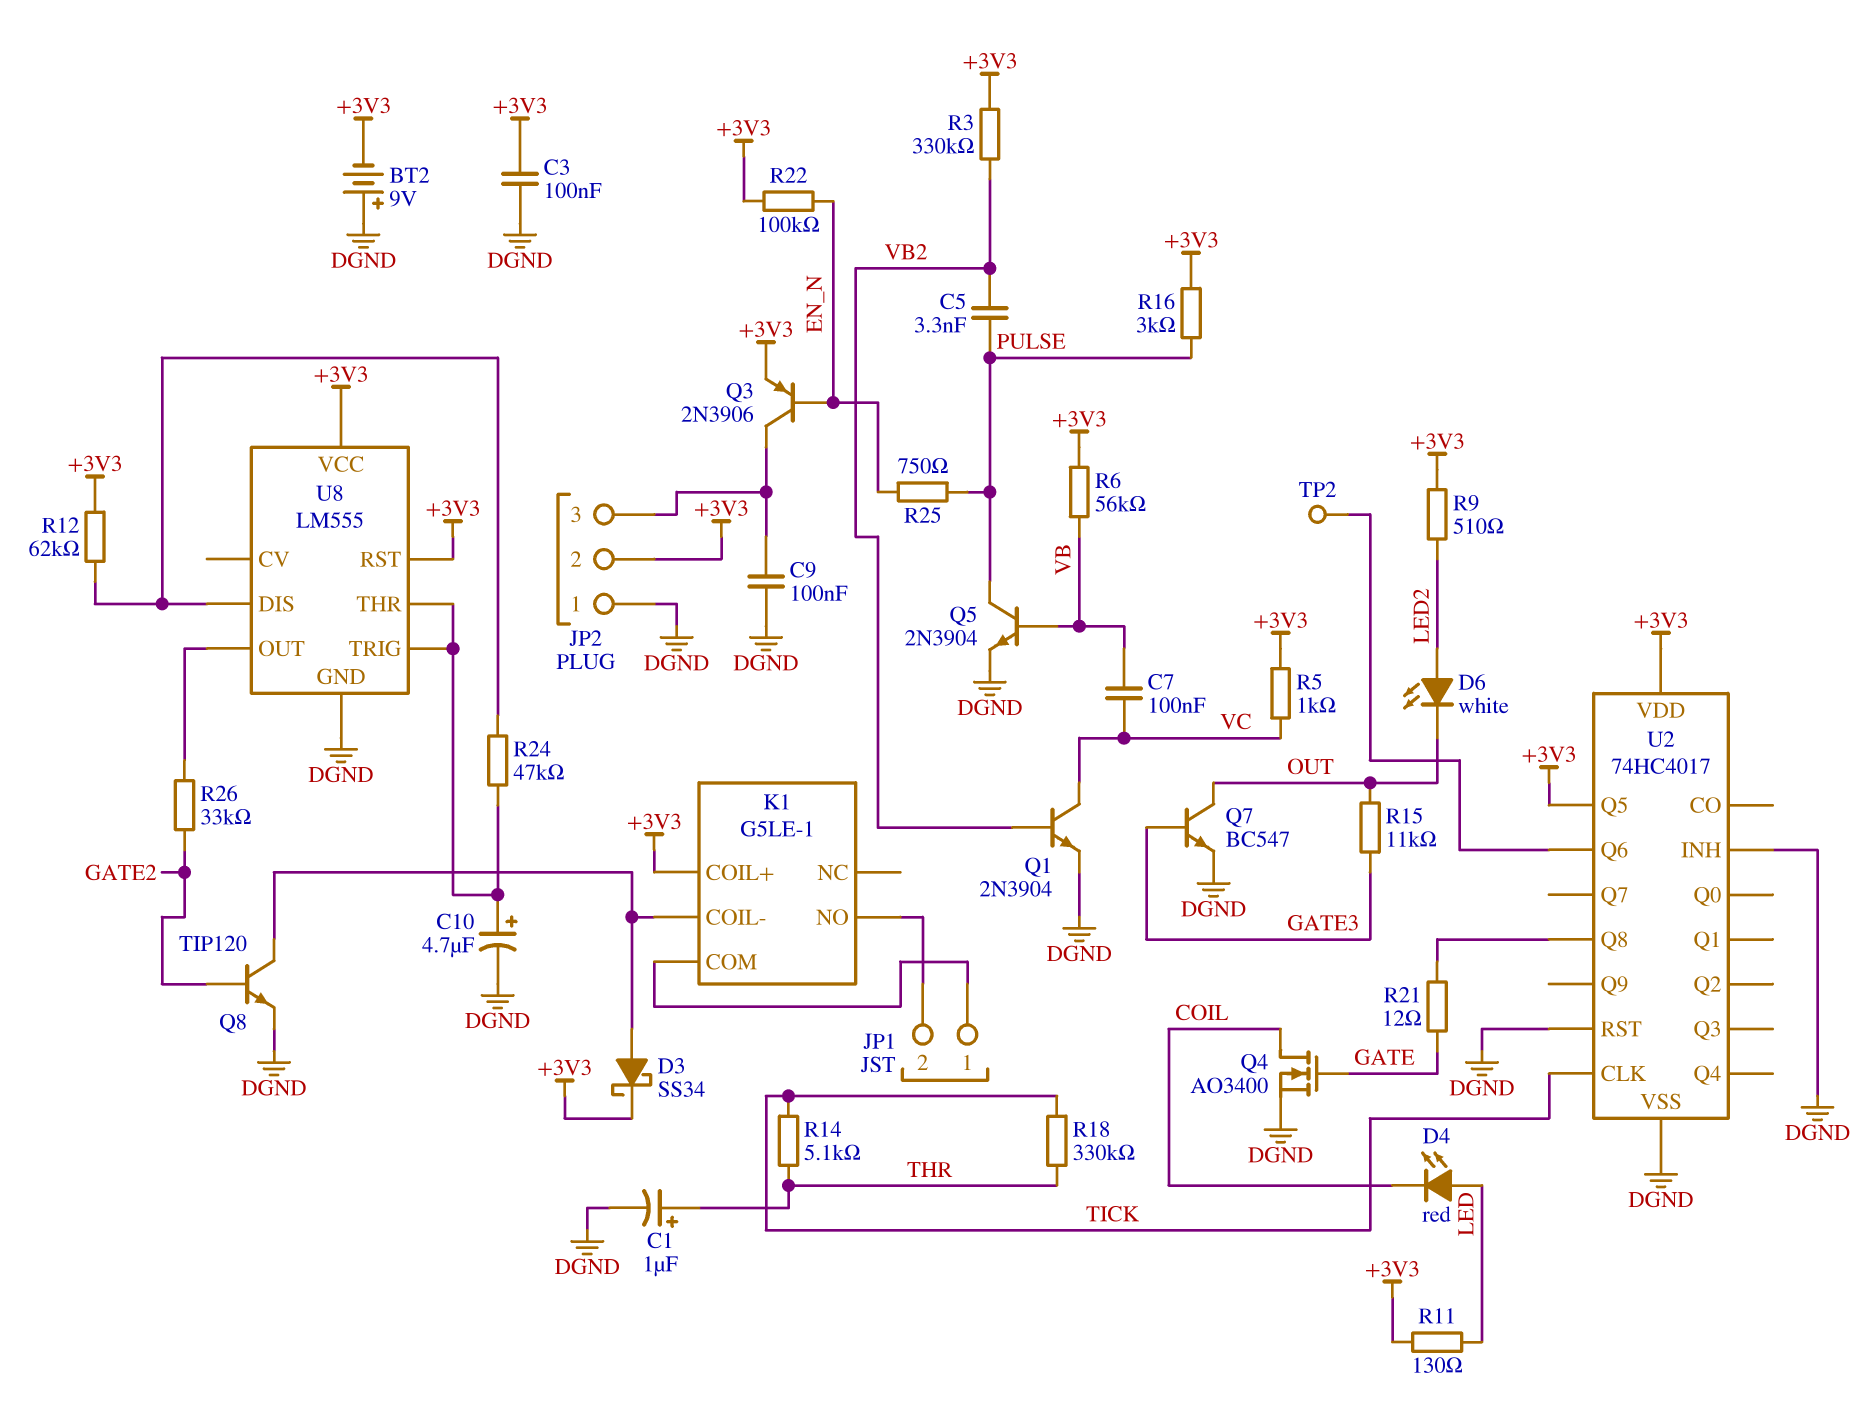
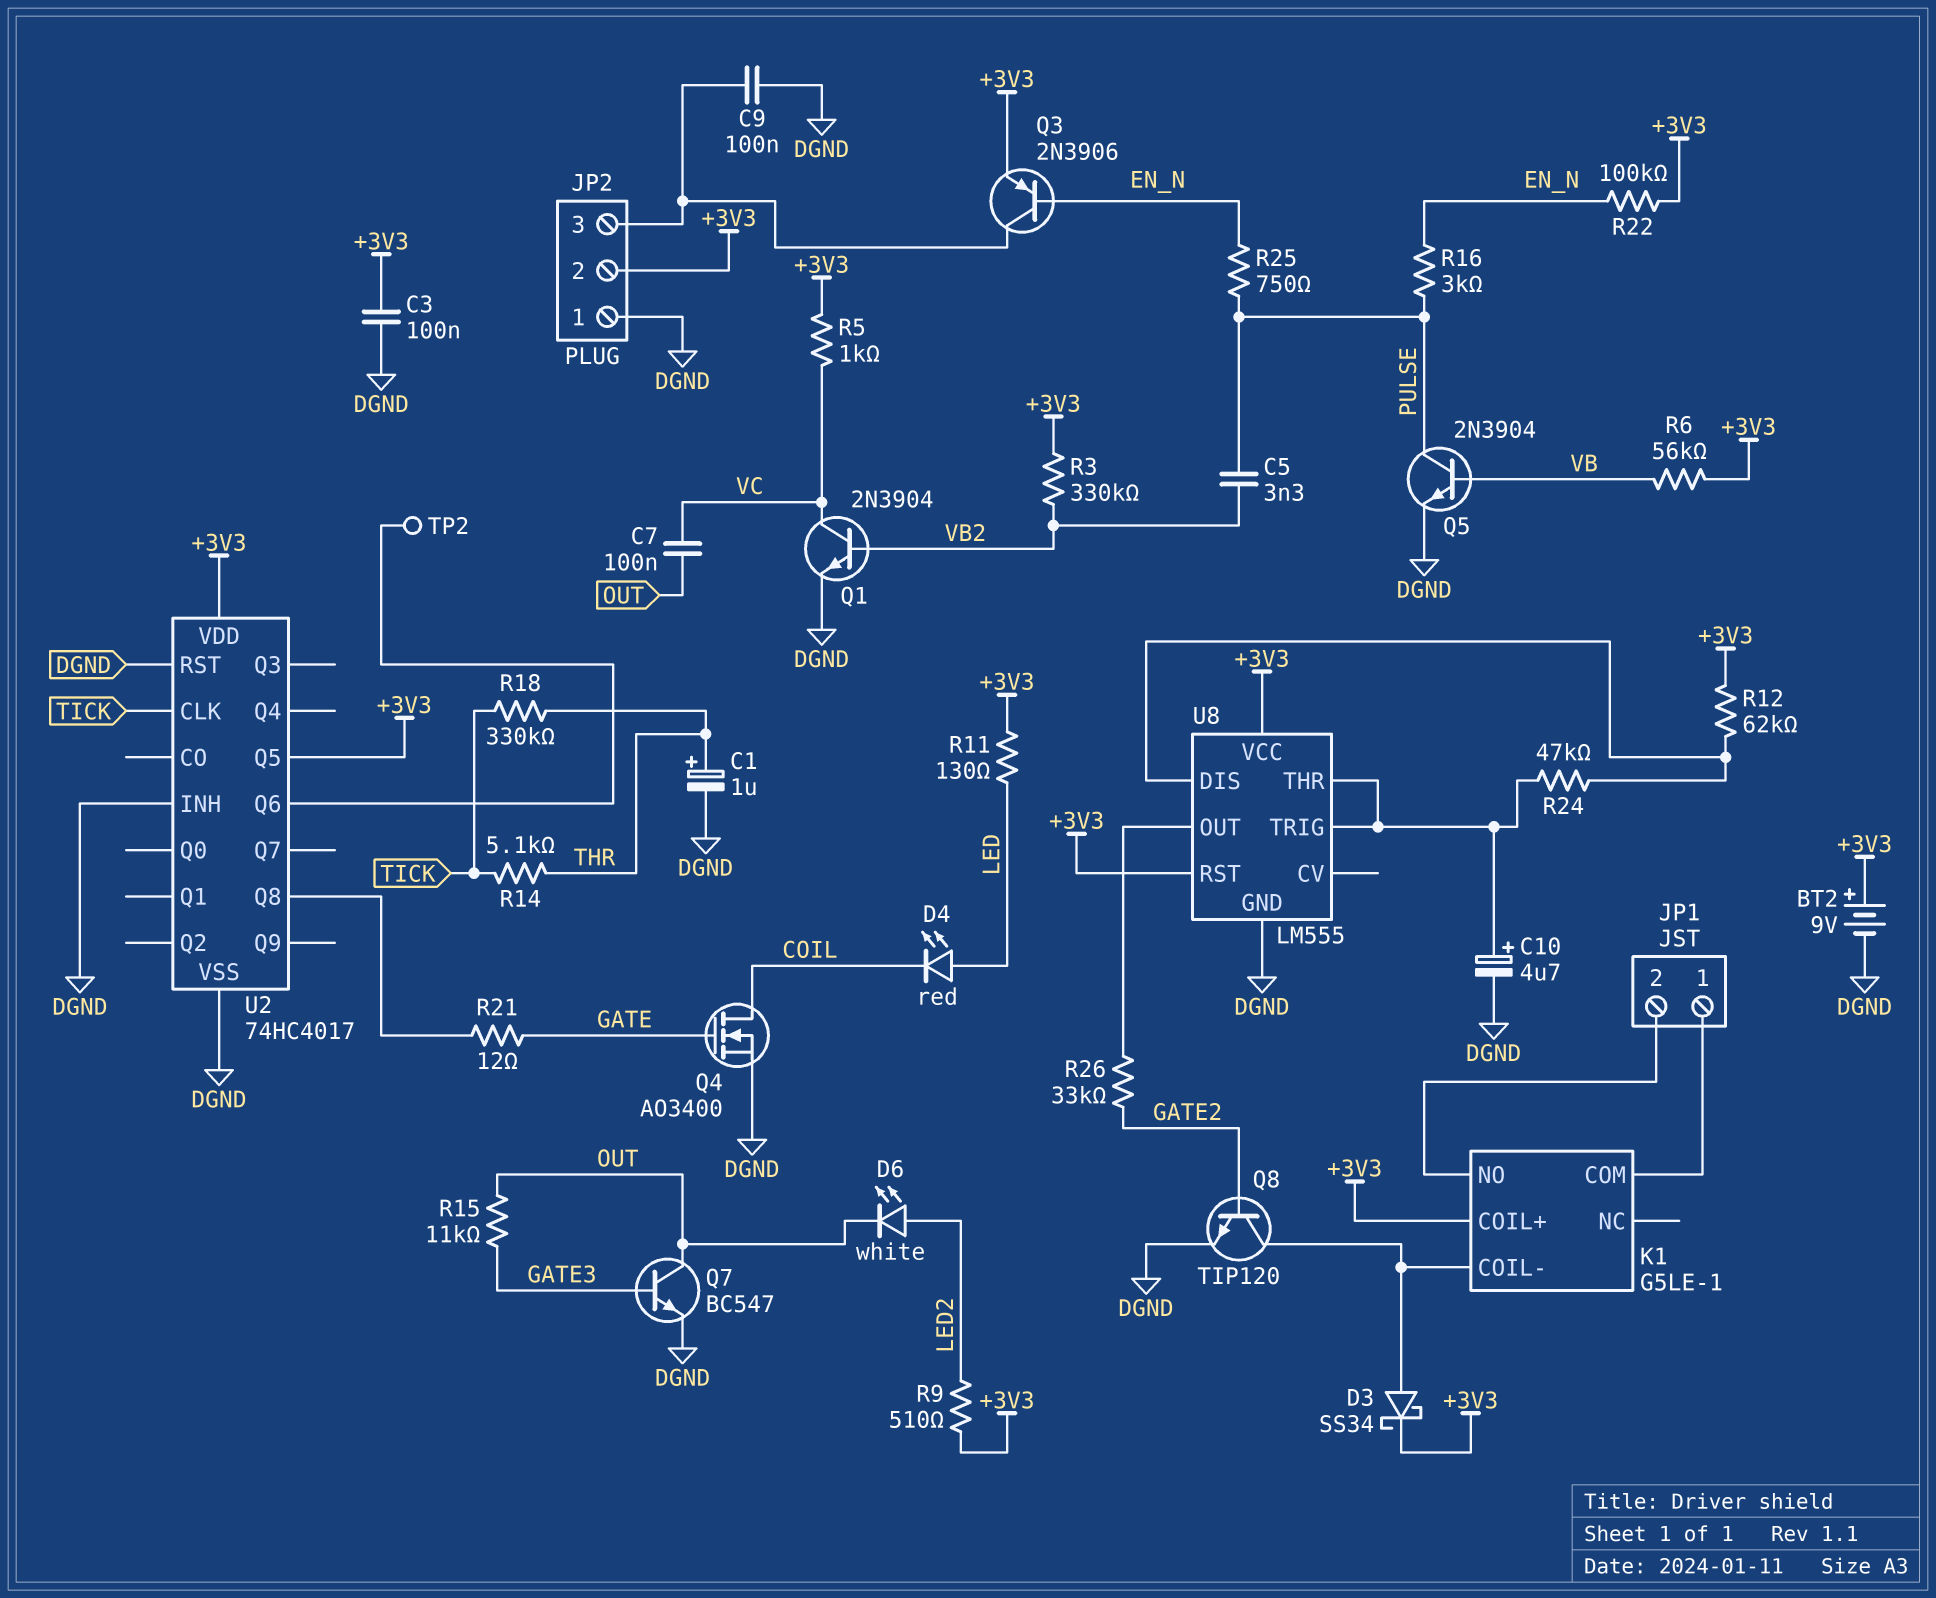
BT2: 9V (plus DGND, minus +3V3) -> 9V (plus +3V3, minus DGND)
C7: 100nF (VB, VC) -> 100nF (OUT, VC)
R16: 3k (+3V3, PULSE) -> 3k (EN_N, PULSE)

